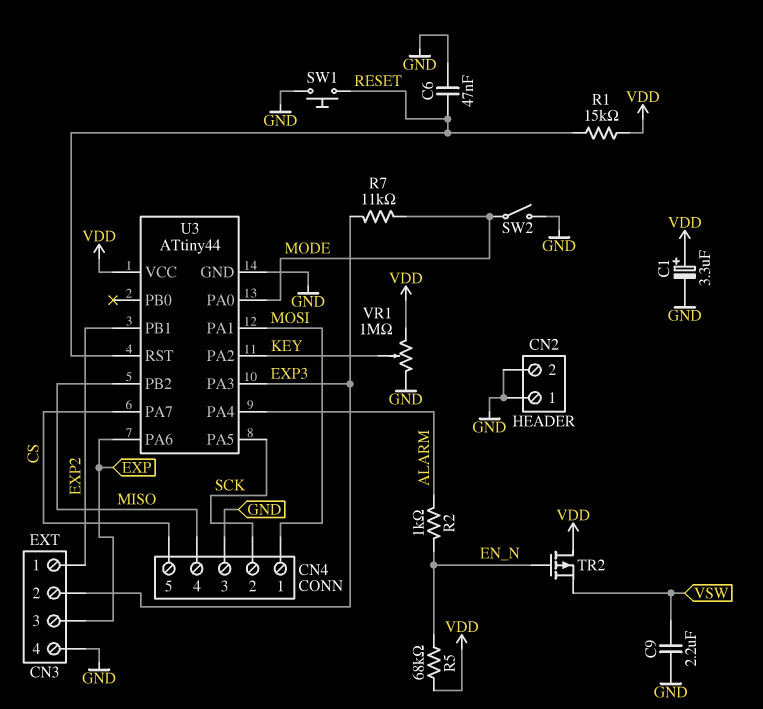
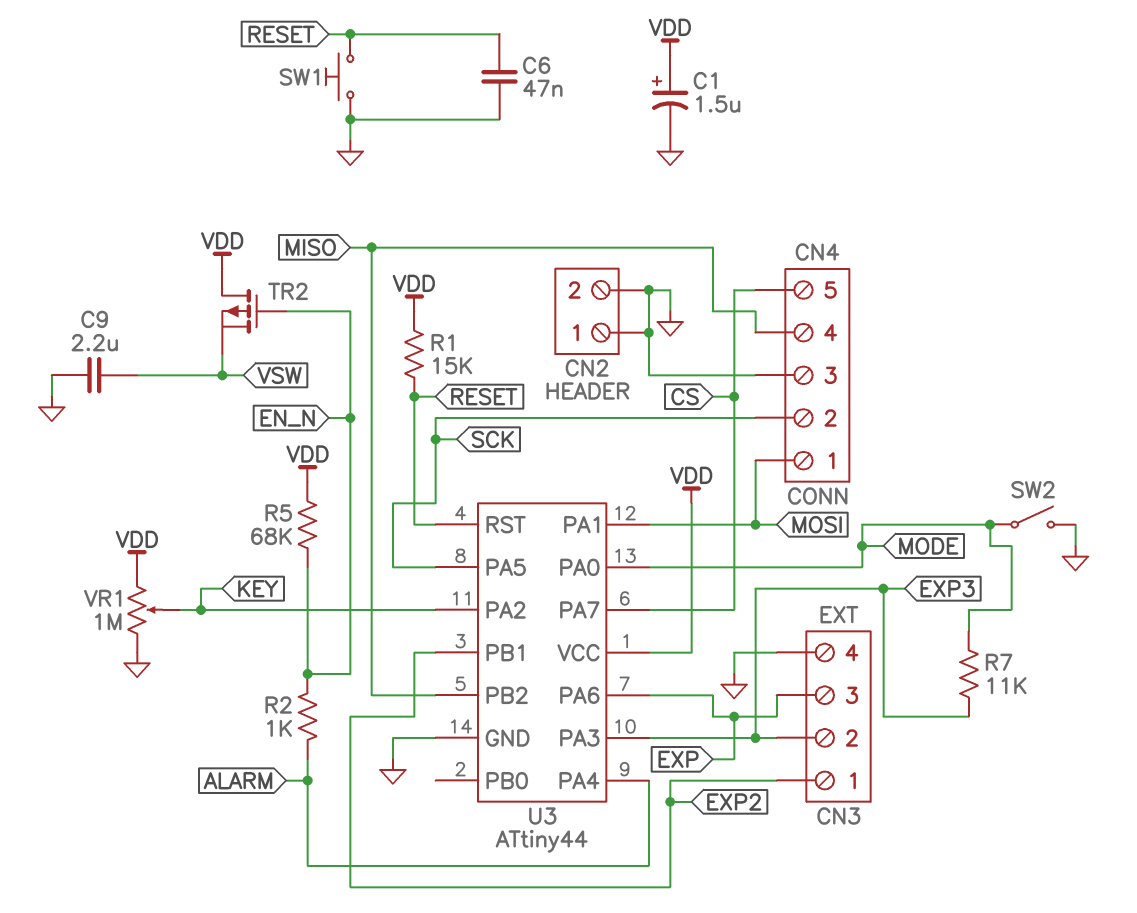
C1: 3.3uF (plus VDD, minus GND) -> 1.5uF (plus VDD, minus GND)

